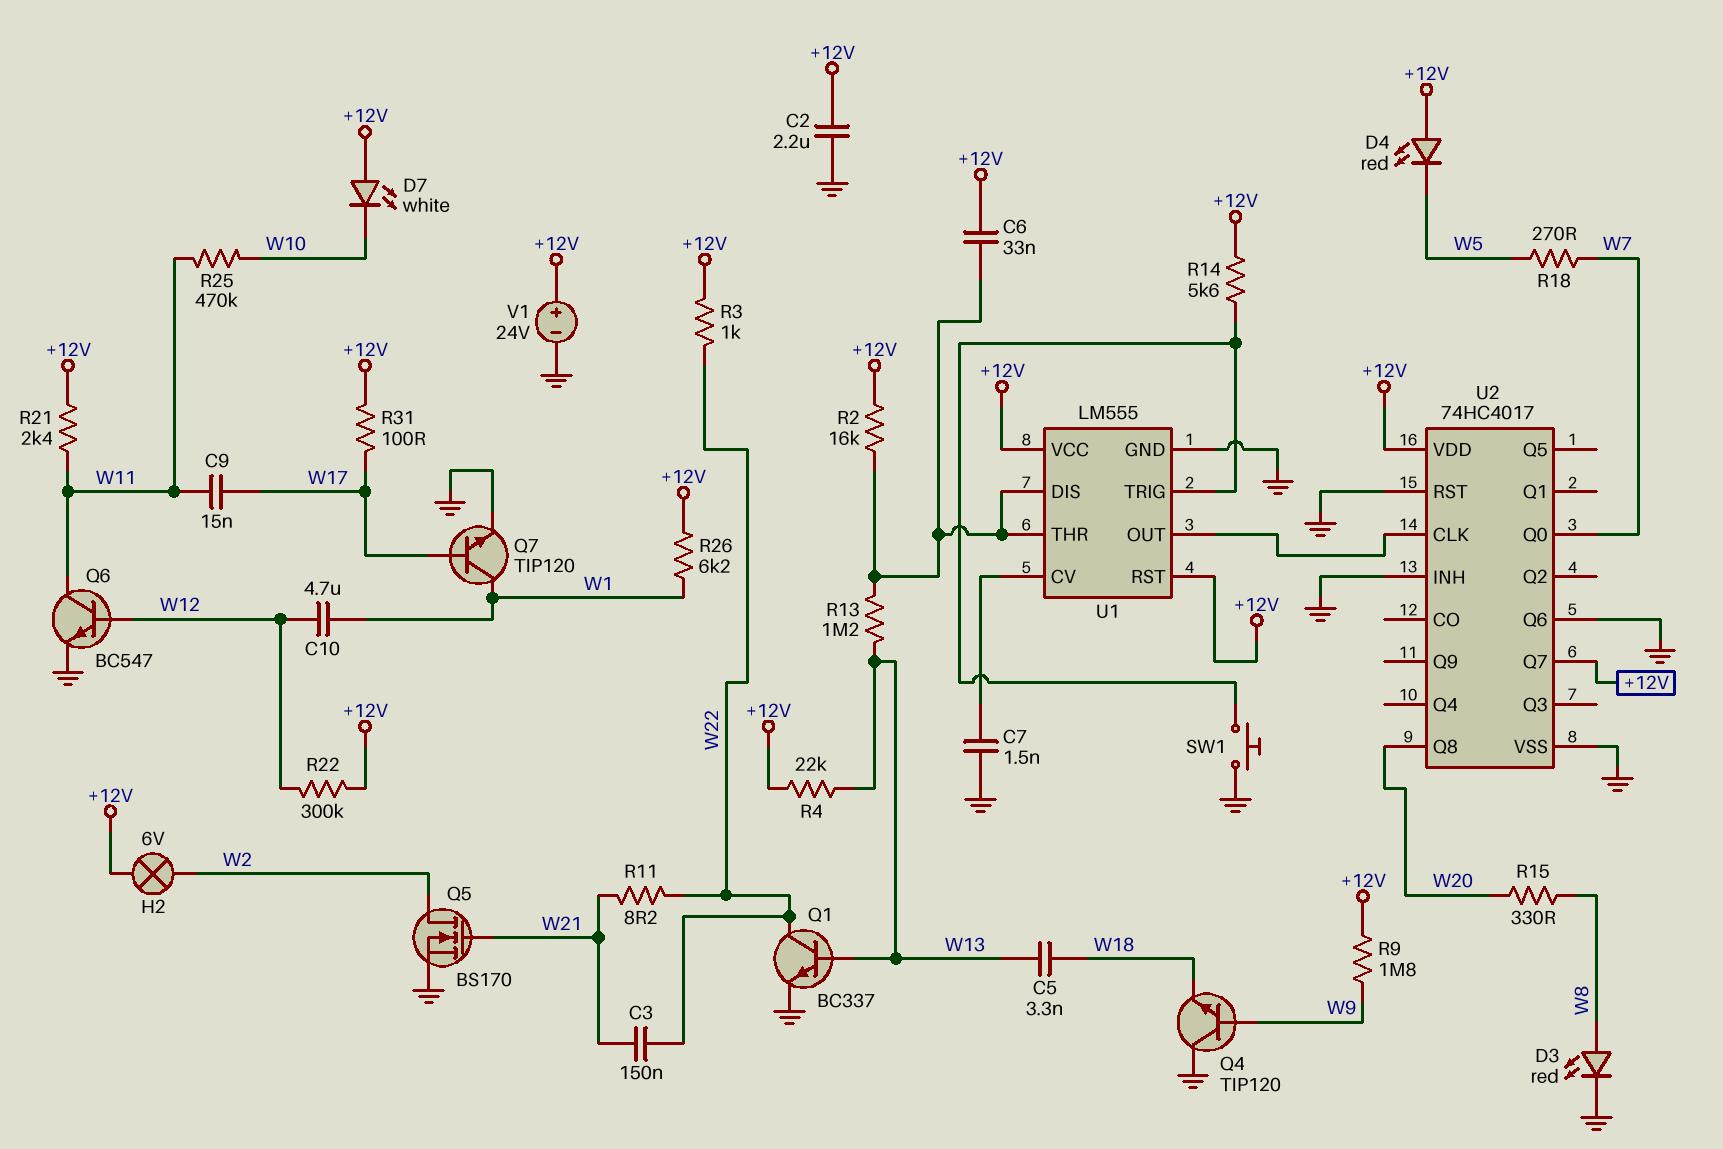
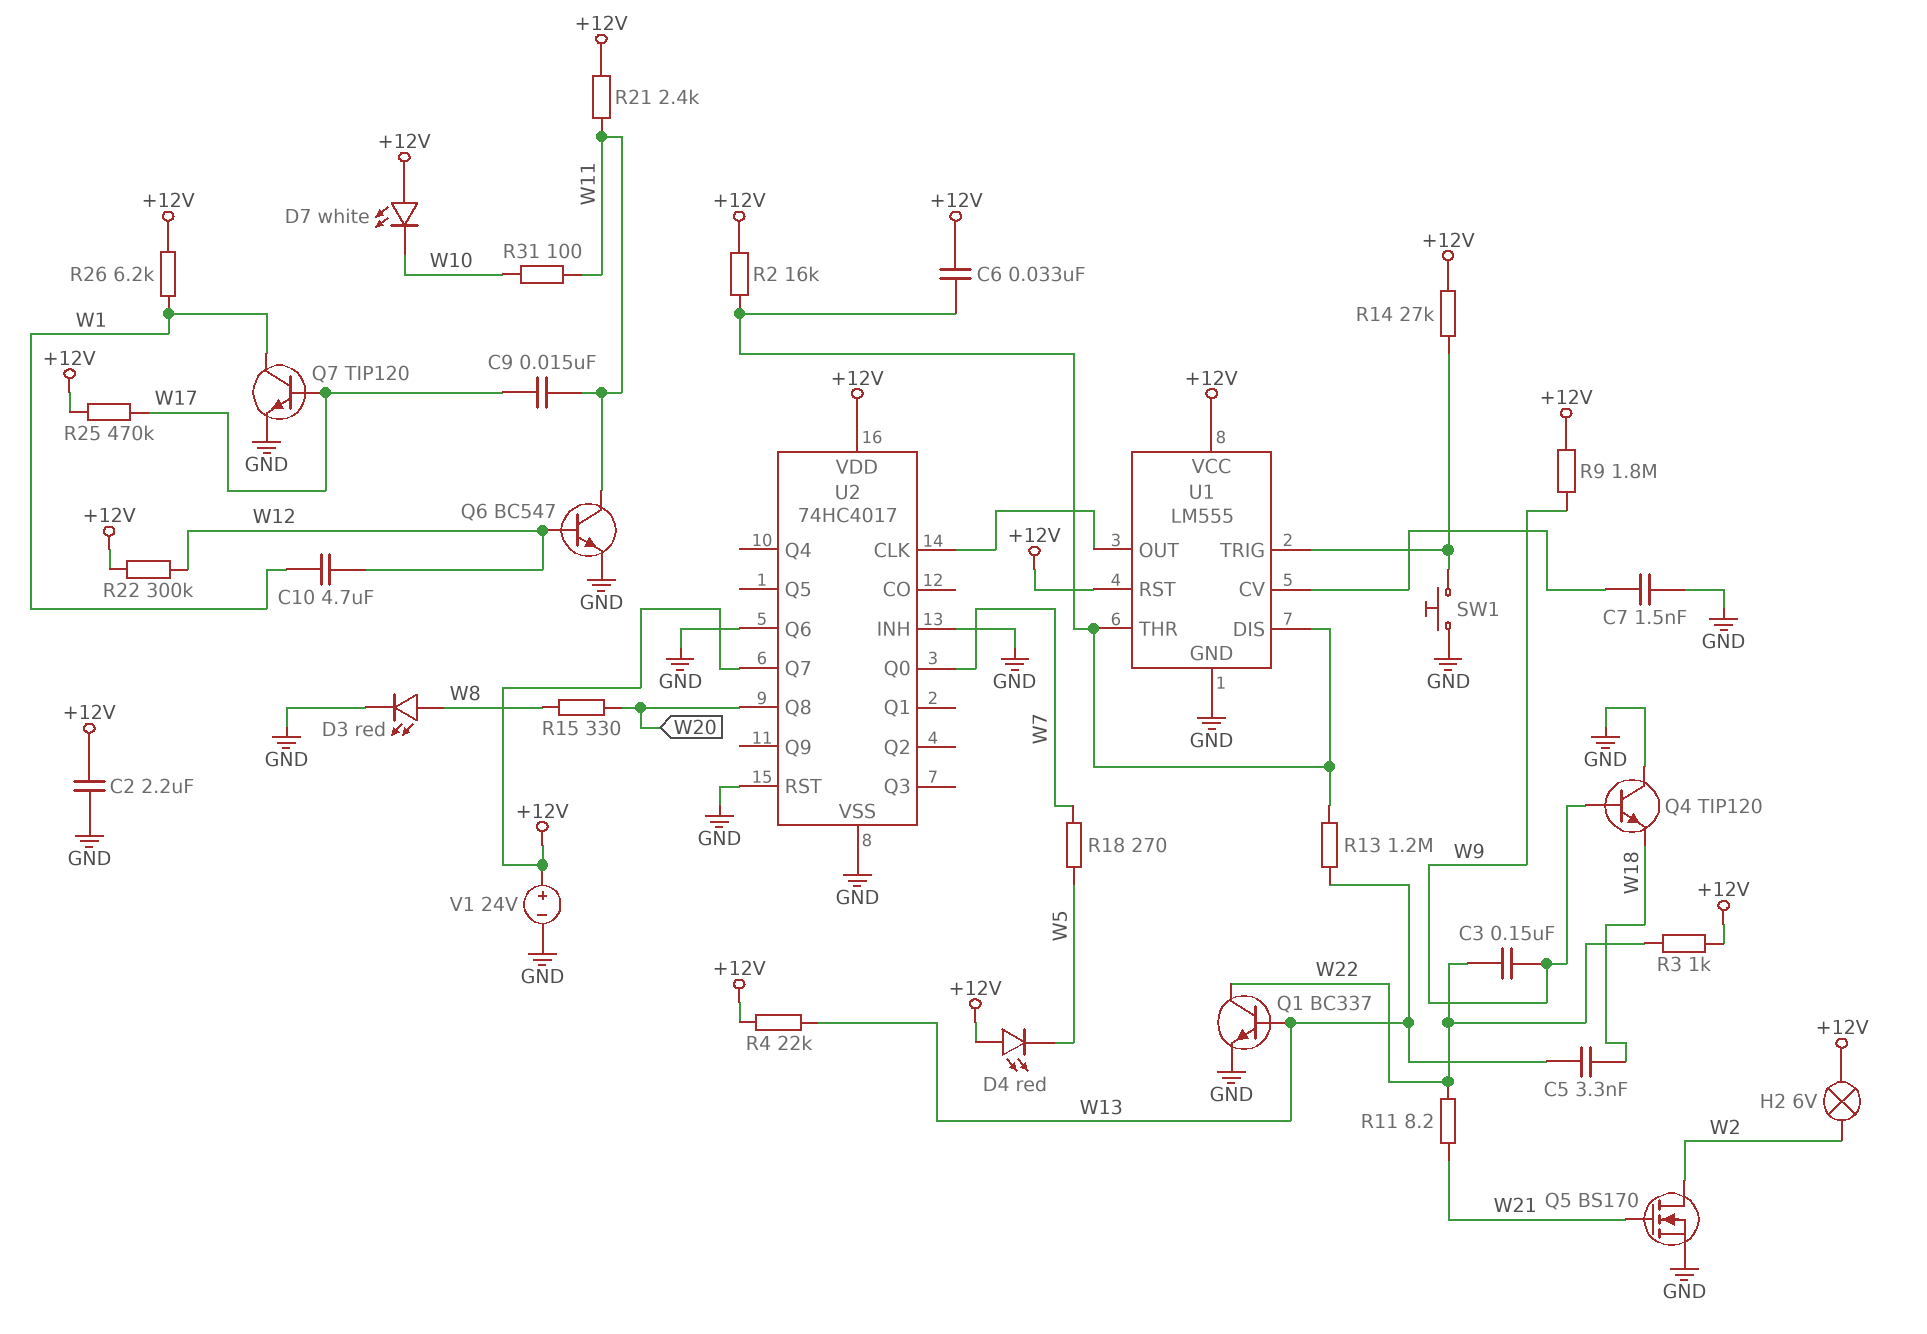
C3: 150nF (W21, W22) -> 150nF (W9, W22)
R14: 5.6k (+12V, U1/TRIG) -> 27k (+12V, U1/TRIG)
R25: 470k (W10, W11) -> 470k (+12V, W17)
R31: 100 (+12V, W17) -> 100 (W10, W11)

